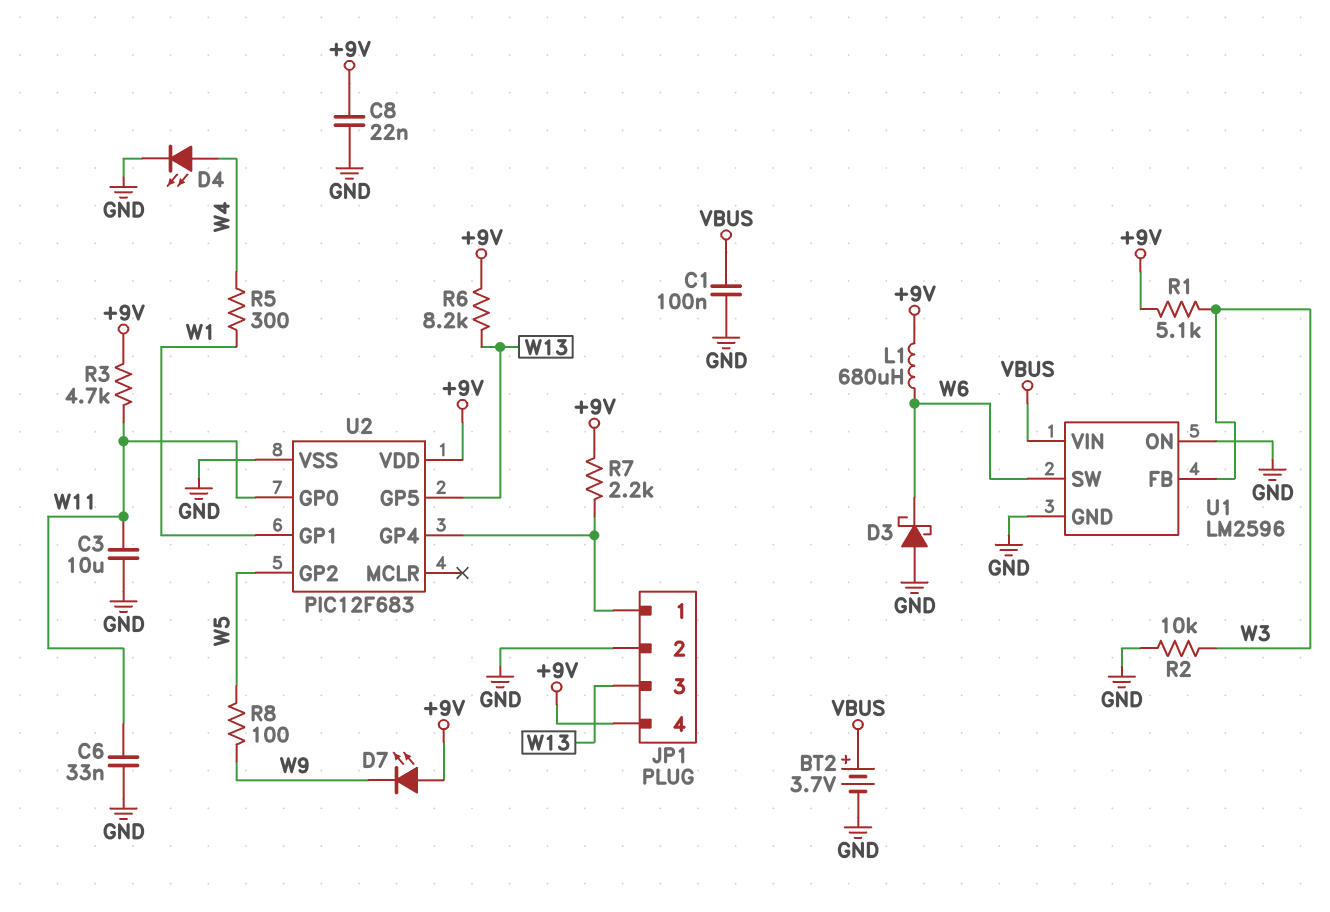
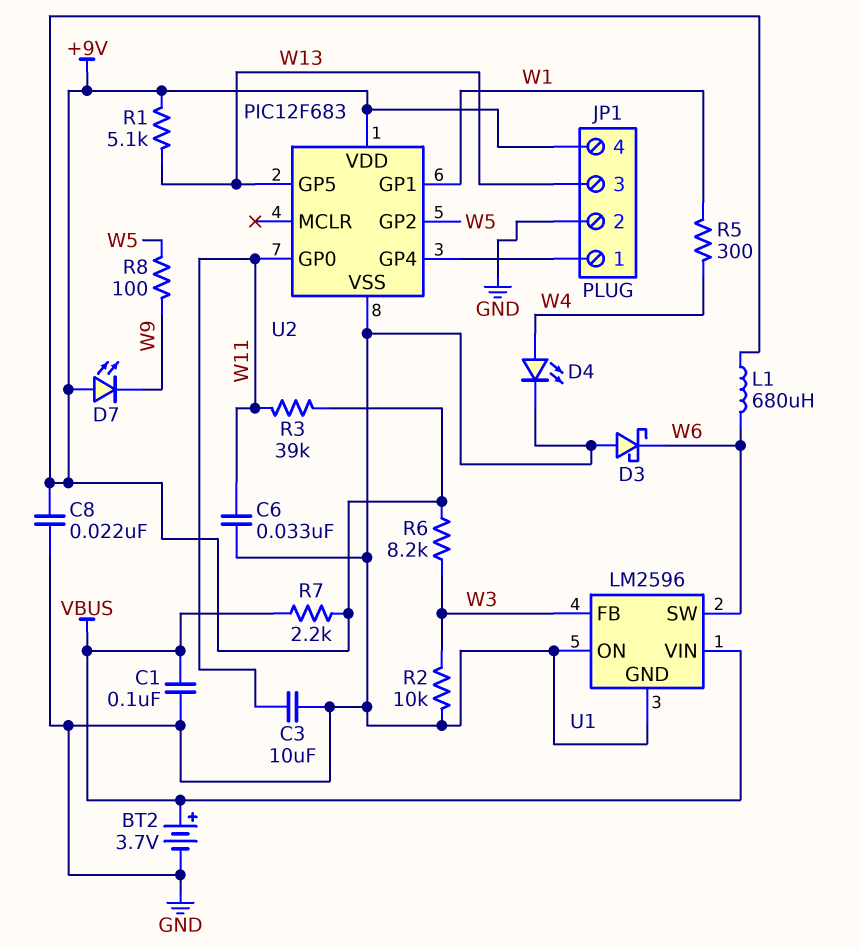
R1: 5.1k (+9V, W3) -> 5.1k (+9V, W13)
R3: 4.7k (+9V, W11) -> 39k (+9V, W11)
R6: 8.2k (+9V, W13) -> 8.2k (+9V, W3)
R7: 2.2k (+9V, JP1/1) -> 2.2k (+9V, VBUS)

